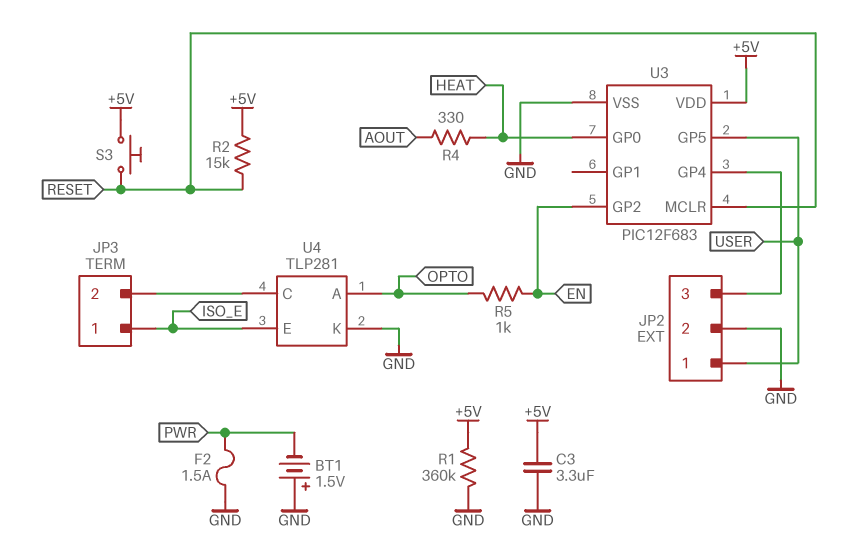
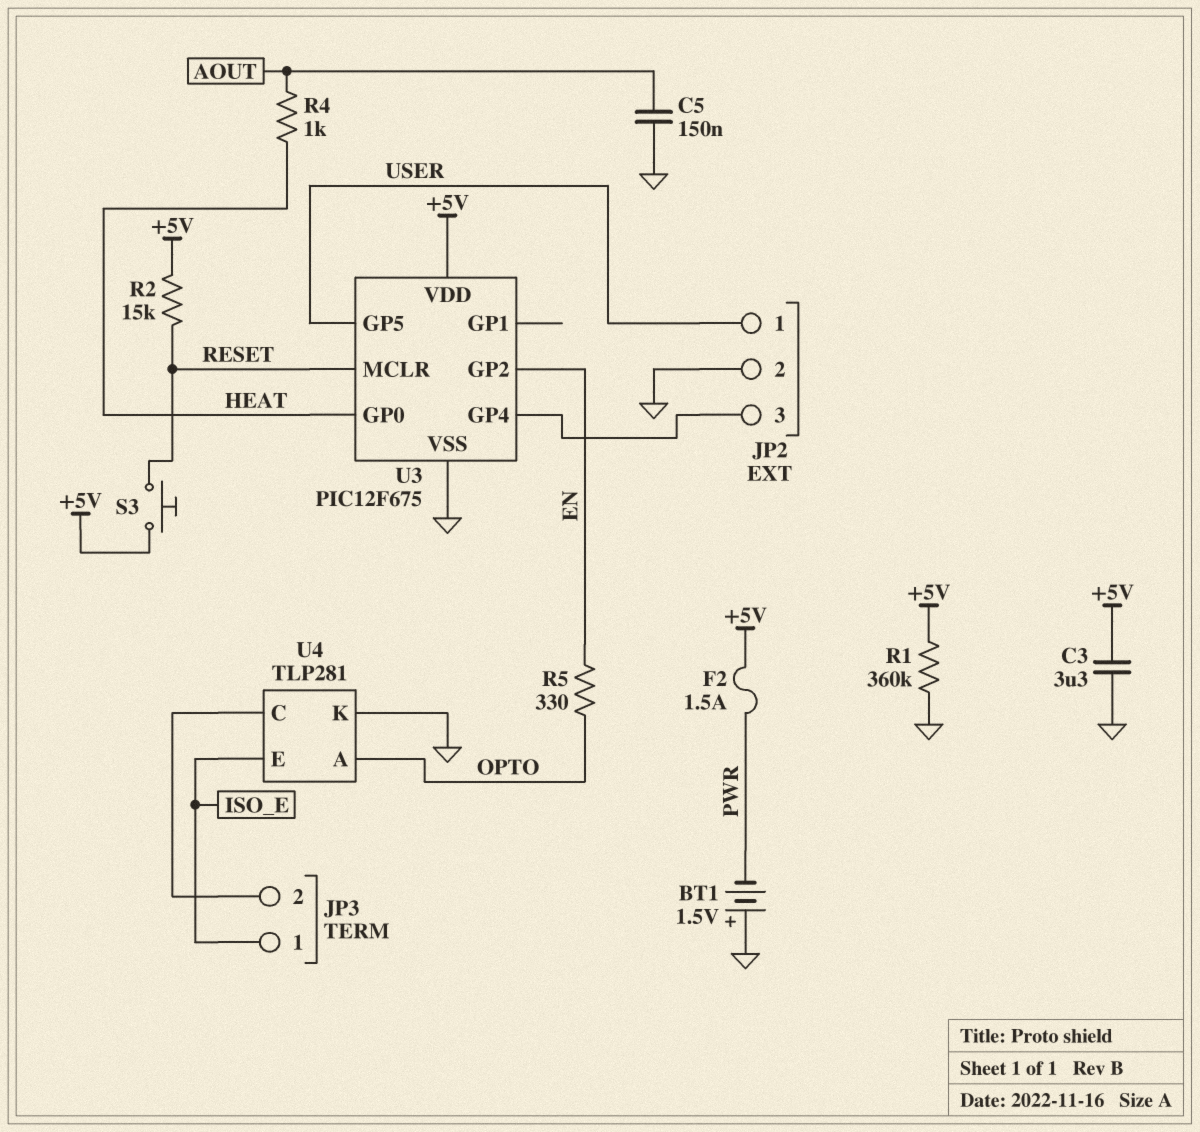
C5: none -> 150nF (AOUT, GND)
F2: 1.5A (GND, PWR) -> 1.5A (+5V, PWR)
R4: 330 (AOUT, HEAT) -> 1k (AOUT, HEAT)
R5: 1k (EN, OPTO) -> 330 (EN, OPTO)
U3: PIC12F683 -> PIC12F675

